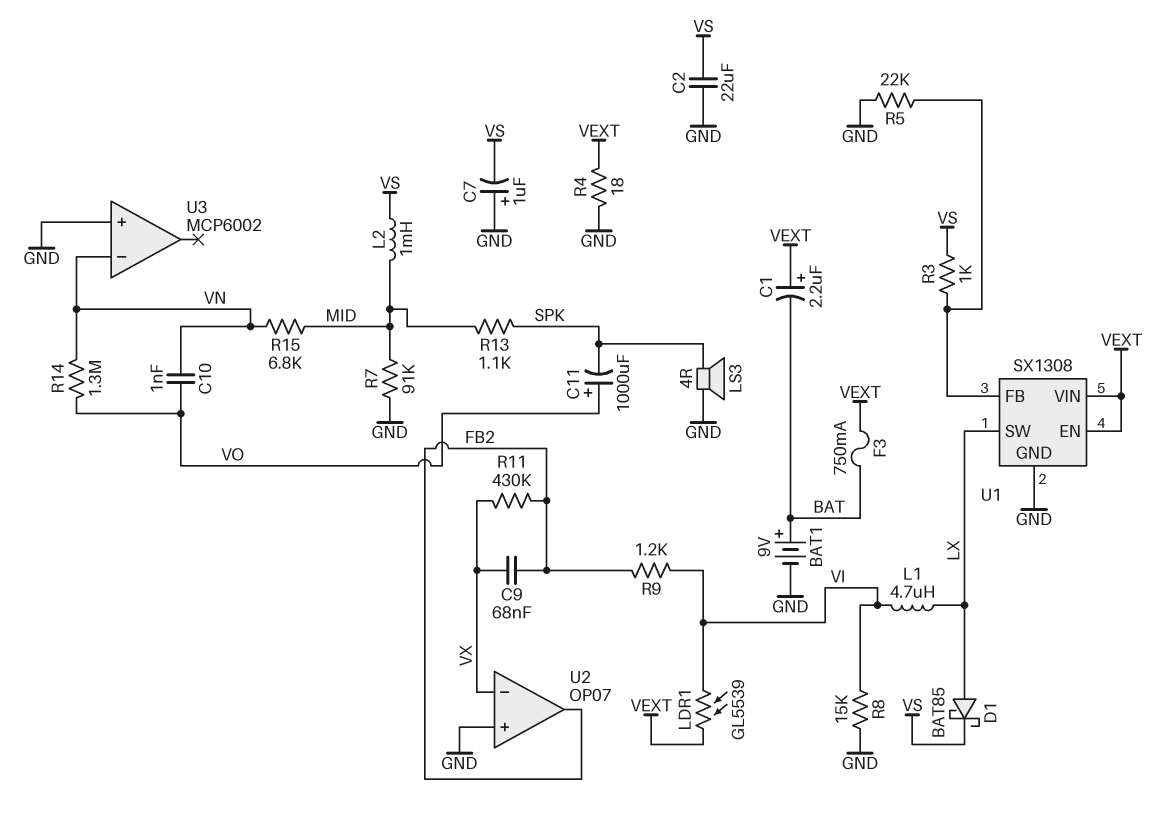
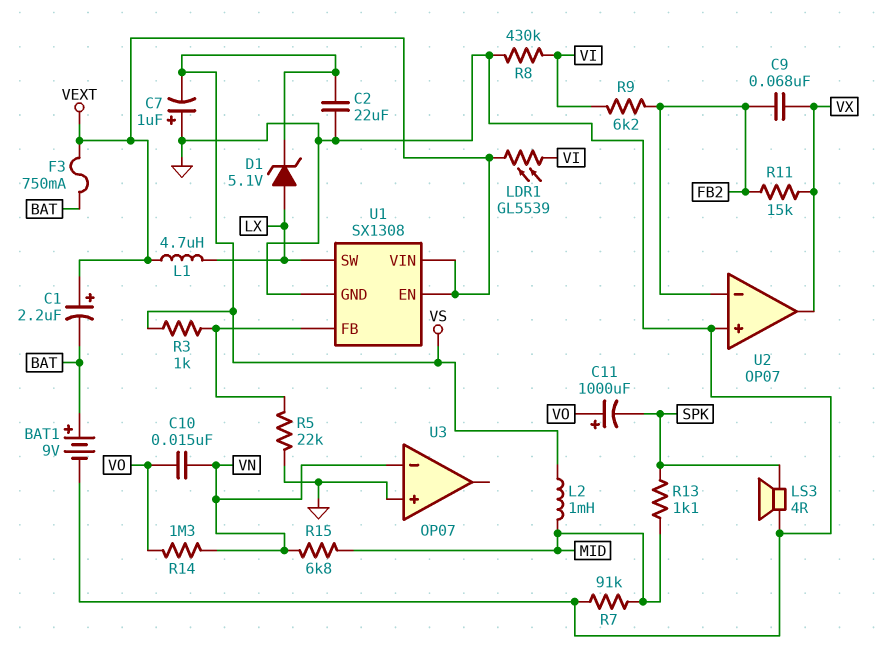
C10: 1nF (VN, VO) -> 15nF (VN, VO)
D1: schottky BAT85 (A LX, K VS) -> zener 5.1V (A LX, K VS)
L1: 4.7uH (LX, VI) -> 4.7uH (LX, VEXT)
R4: 18 (GND, VEXT) -> none
R8: 15k (GND, VI) -> 430k (GND, VI)
R9: 1.2k (FB2, VI) -> 6.2k (FB2, VI)
R11: 430k (FB2, VX) -> 15k (FB2, VX)
U2 pin in-: VX -> FB2
U2 pin out: FB2 -> VX
U3: MCP6002 -> OP07

